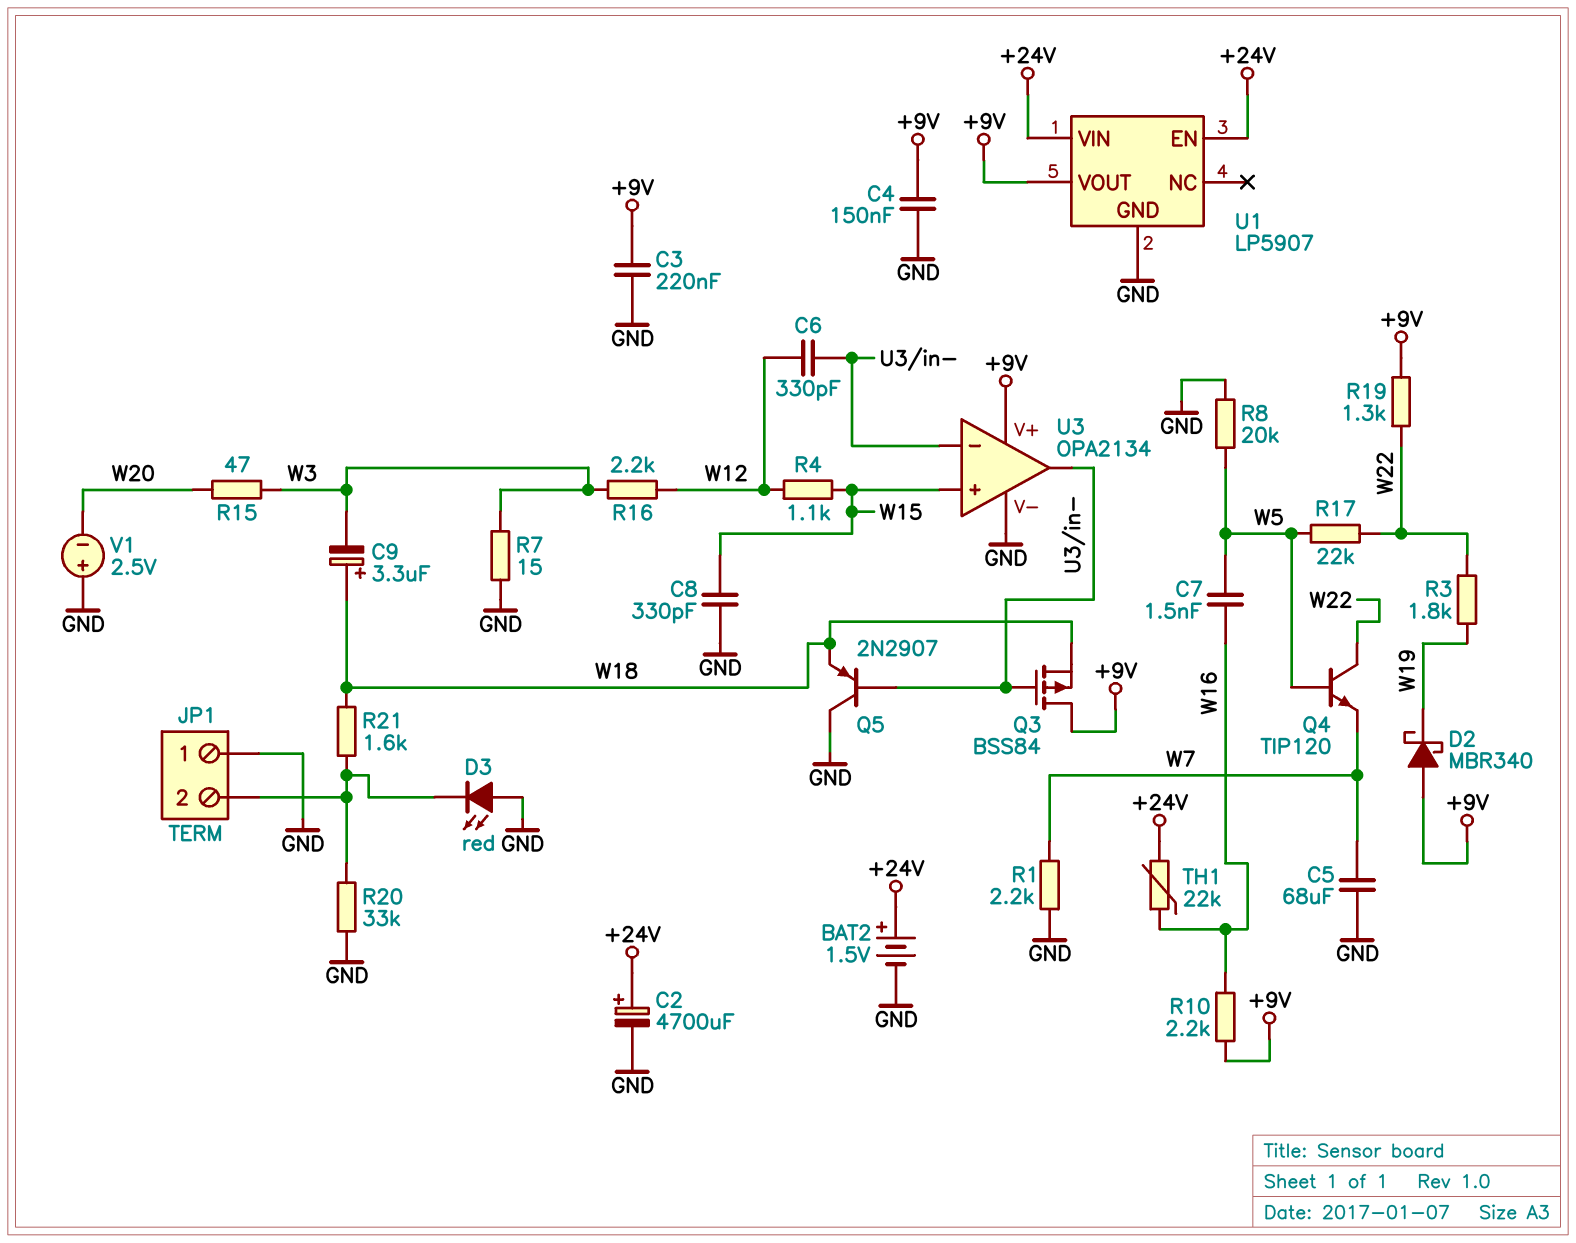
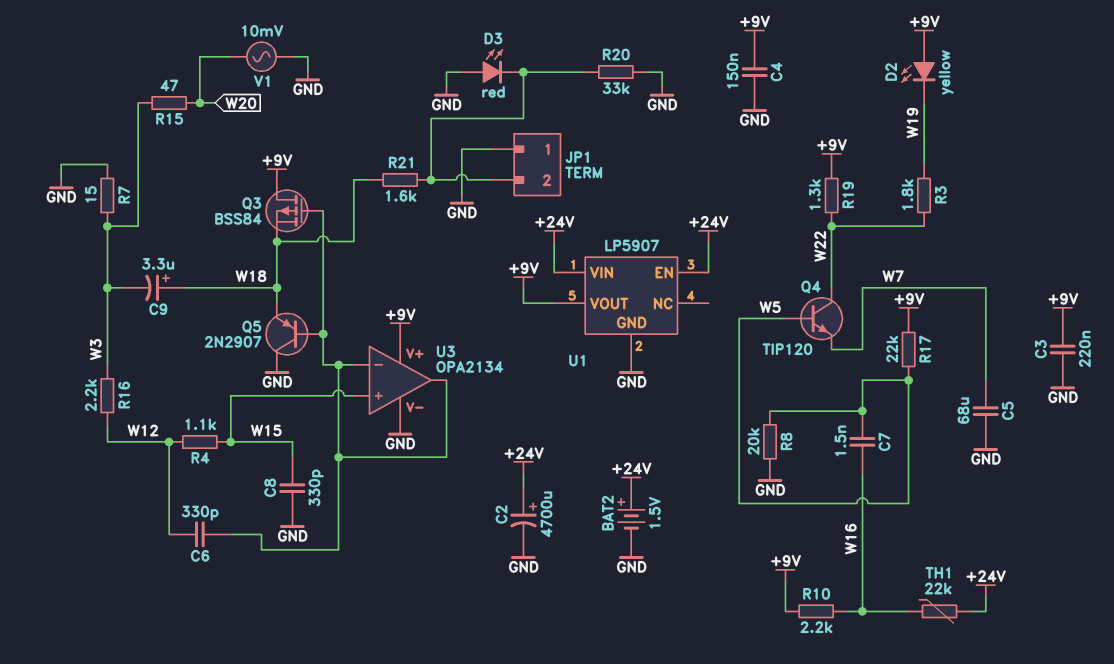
D2: schottky MBR340 (A +9V, K W19) -> LED yellow (A +9V, K W19)
R1: 2.2k (GND, W7) -> none
R17: 22k (W5, W22) -> 22k (+9V, W5)
V1: 2.5V (plus GND, minus W20) -> AC 10mV (GND, W20)

